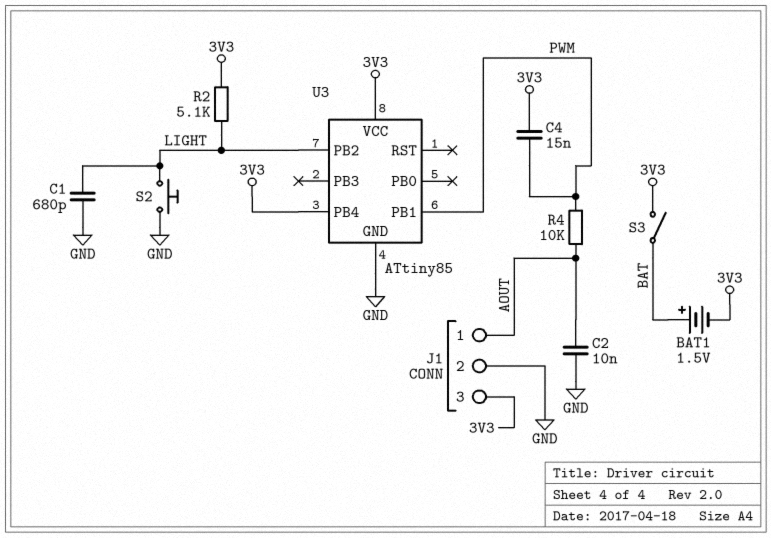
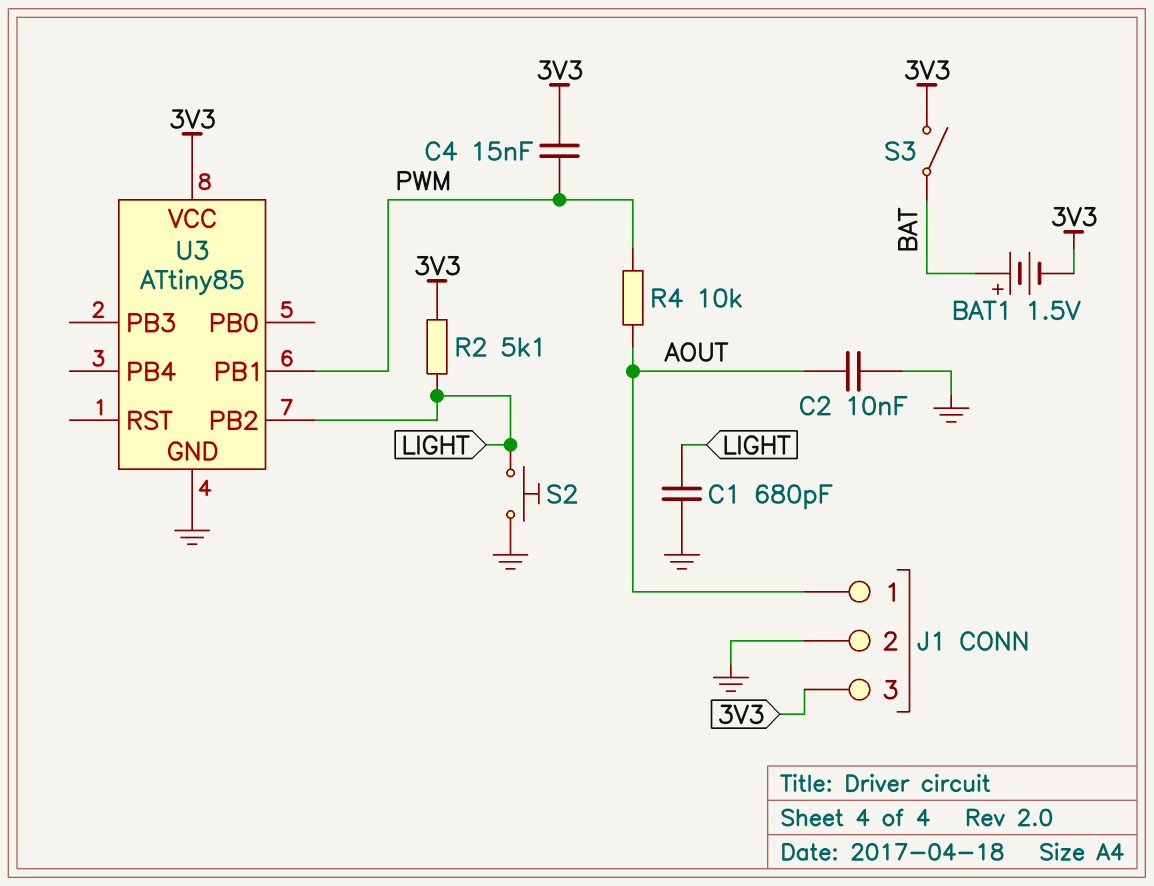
U3 pin PB4: 3V3 -> none

